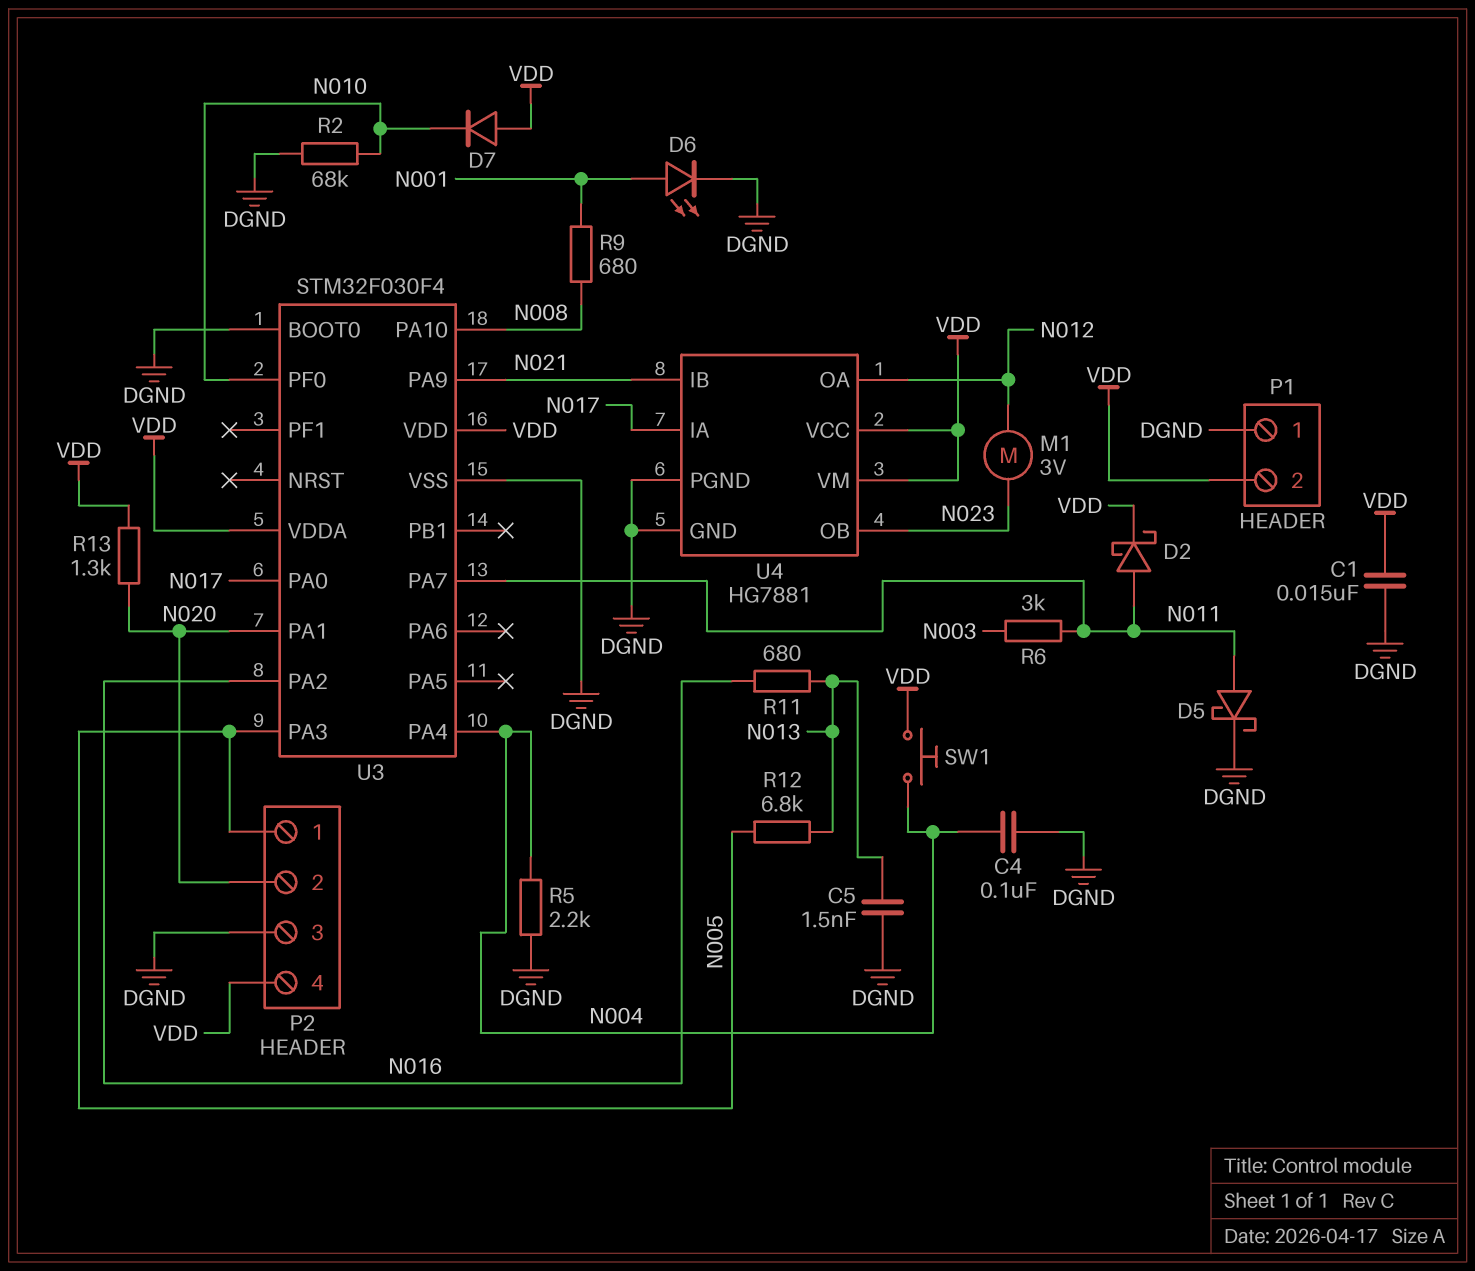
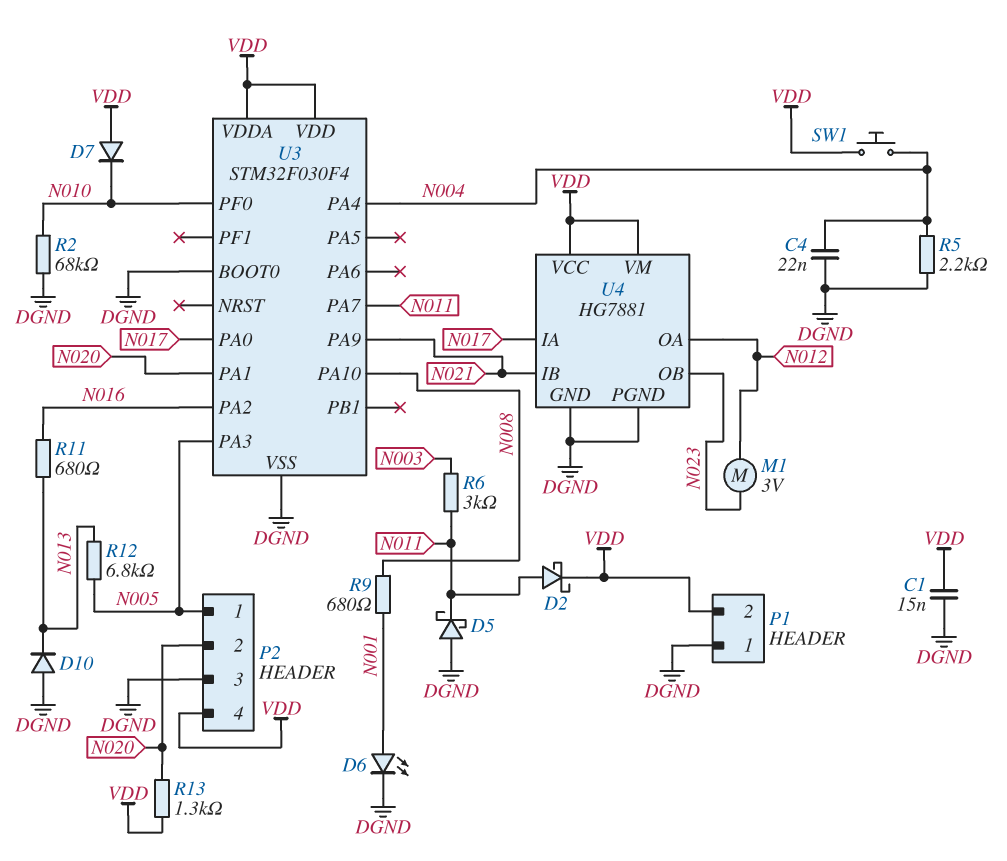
C4: 100nF (DGND, N004) -> 22nF (DGND, N004)
C5: 1.5nF (DGND, N013) -> none
D5: schottky (A N011, K DGND) -> schottky (A DGND, K N011)
D10: none -> diode (A DGND, K N013)

